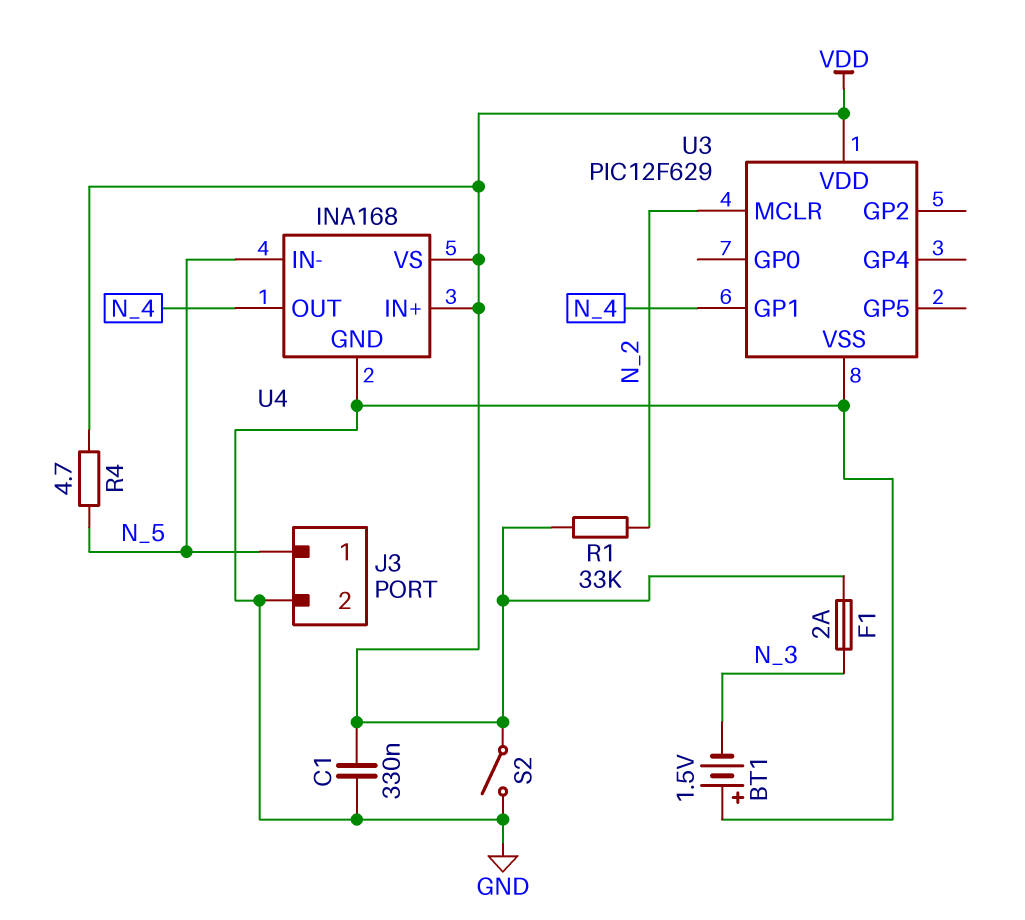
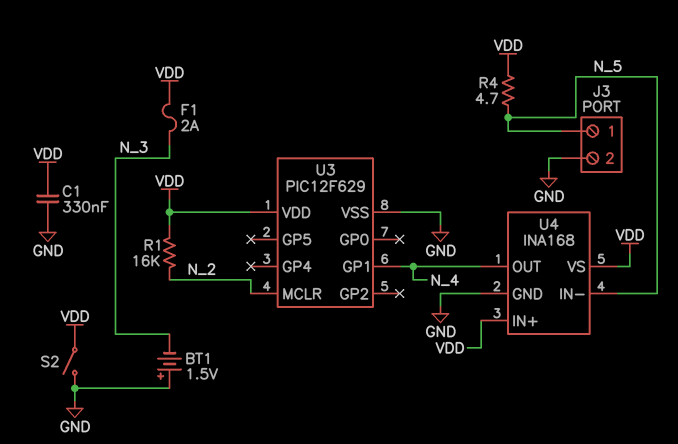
R1: 33k (N_2, VDD) -> 16k (N_2, VDD)

